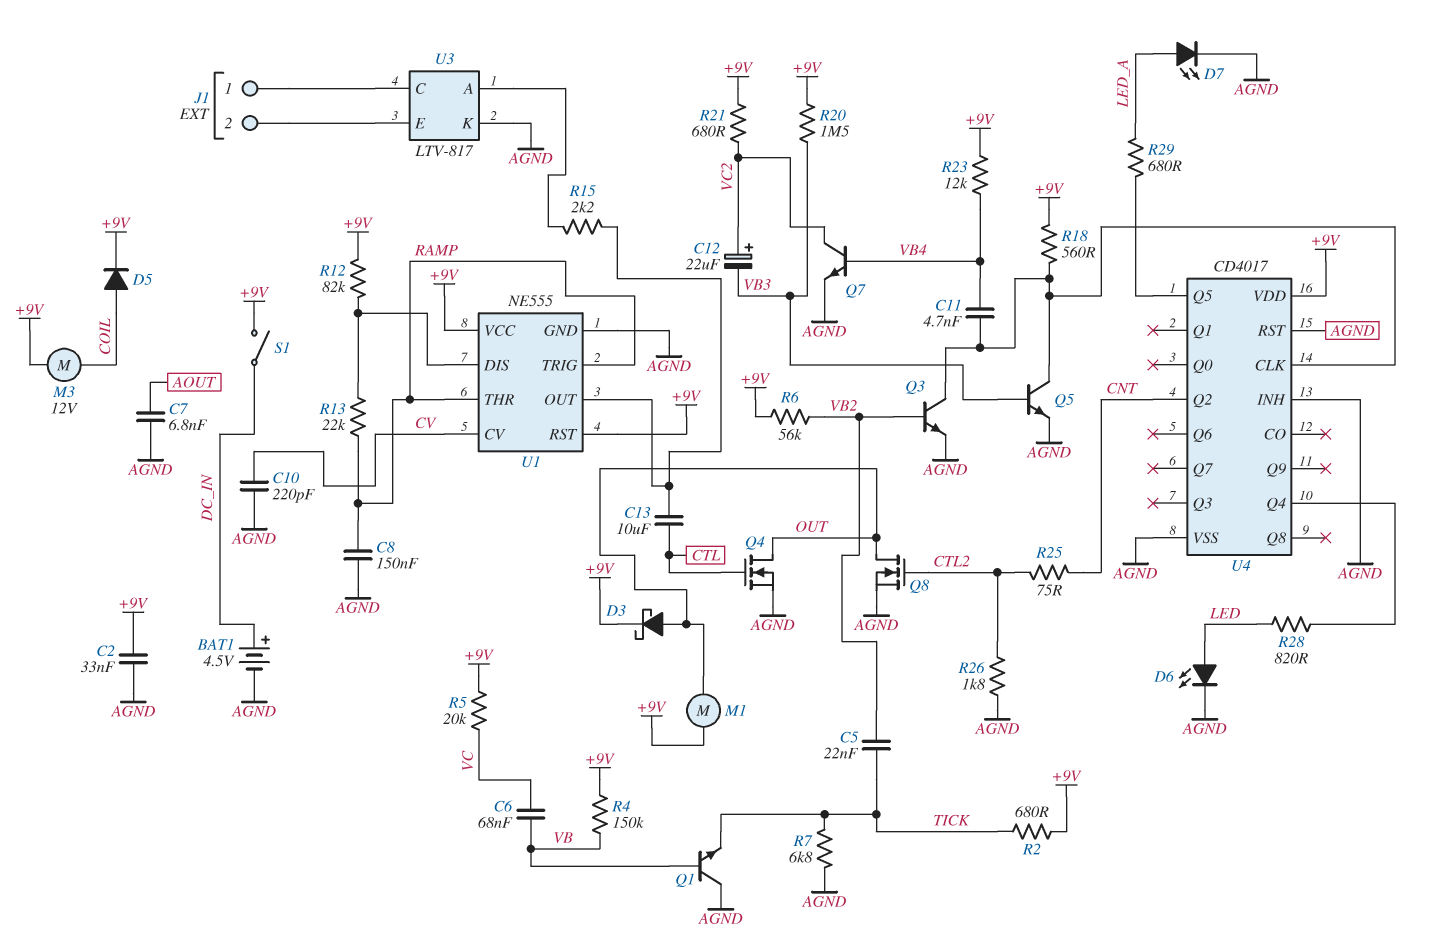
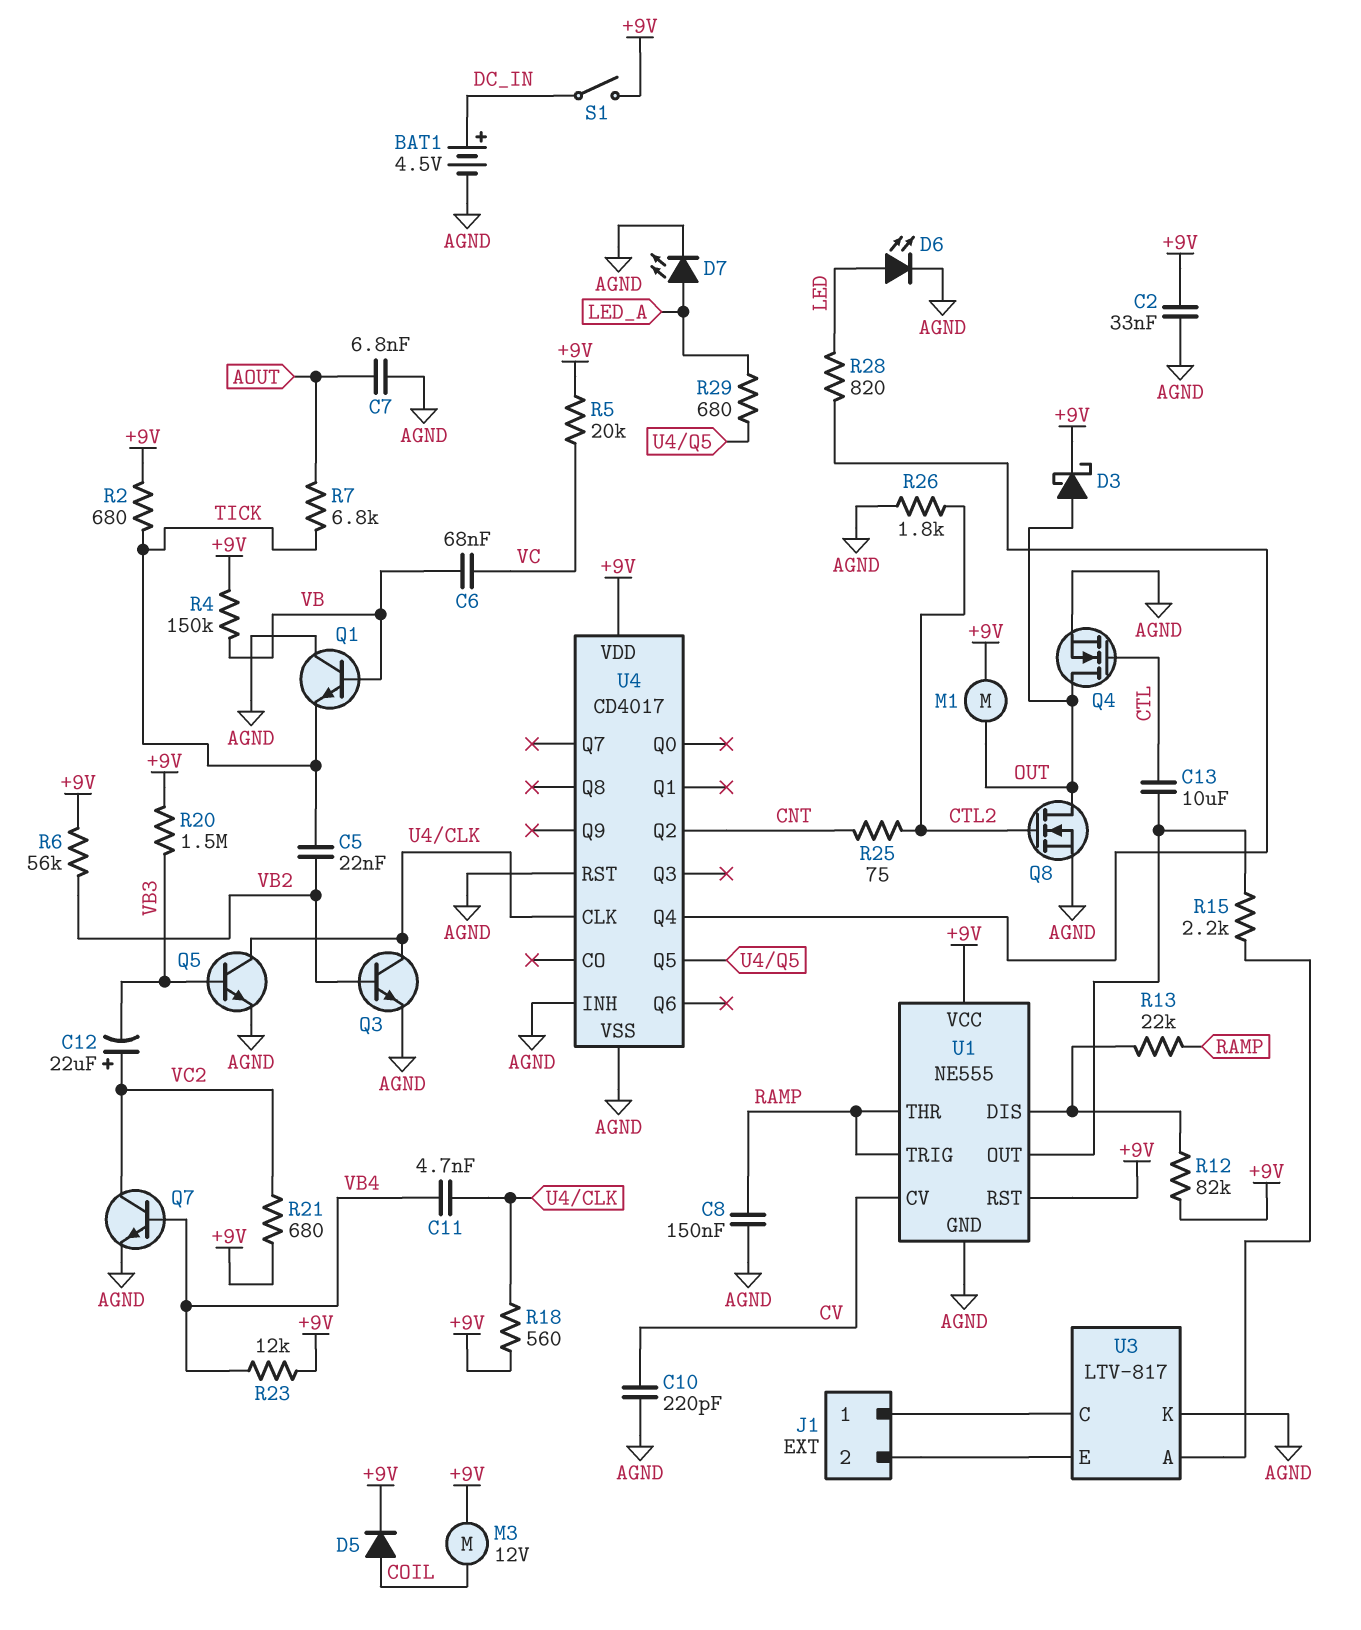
R7: 6.8k (AGND, TICK) -> 6.8k (AOUT, TICK)

